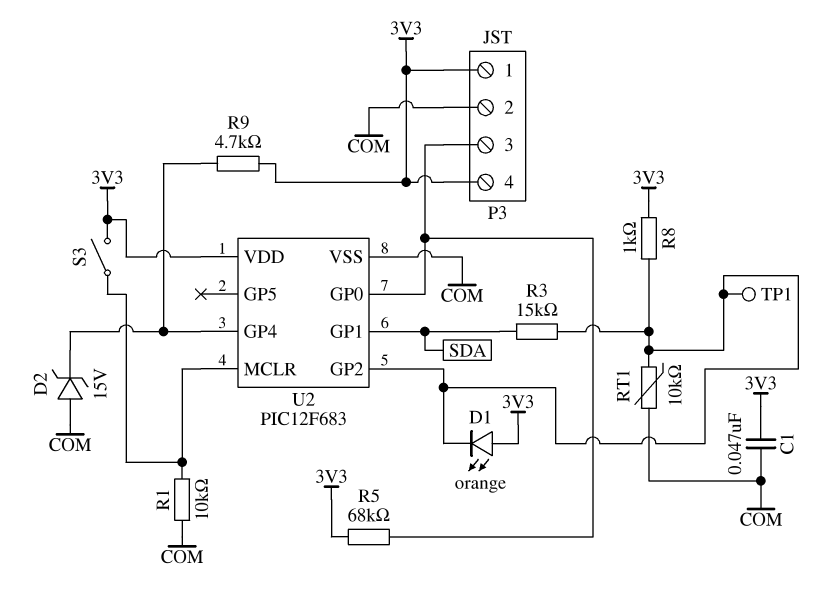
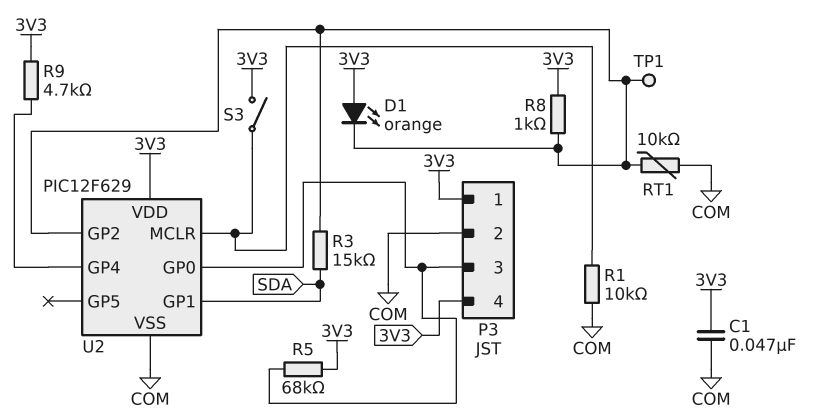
D2: zener 15V (A COM, K U2/GP4) -> none
U2: PIC12F683 -> PIC12F629

